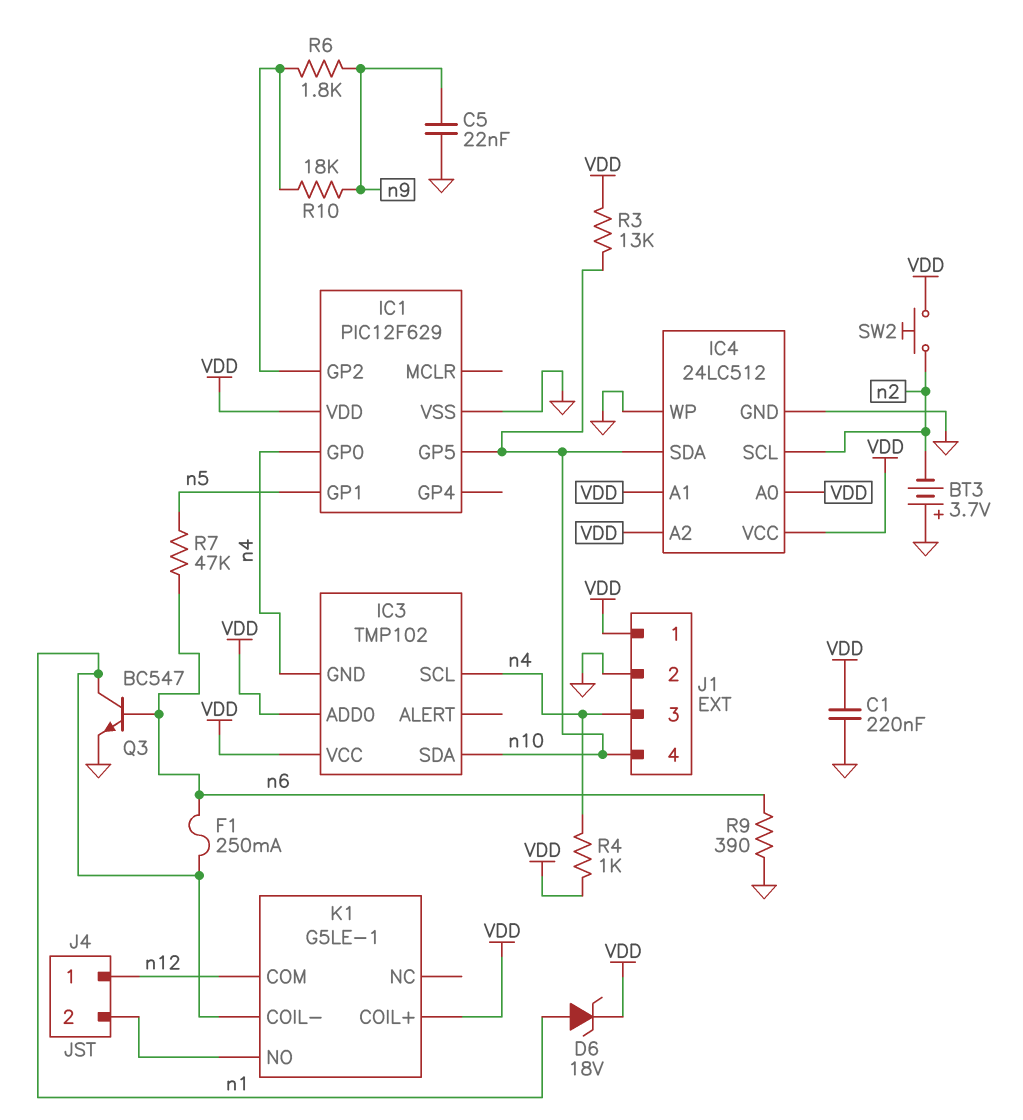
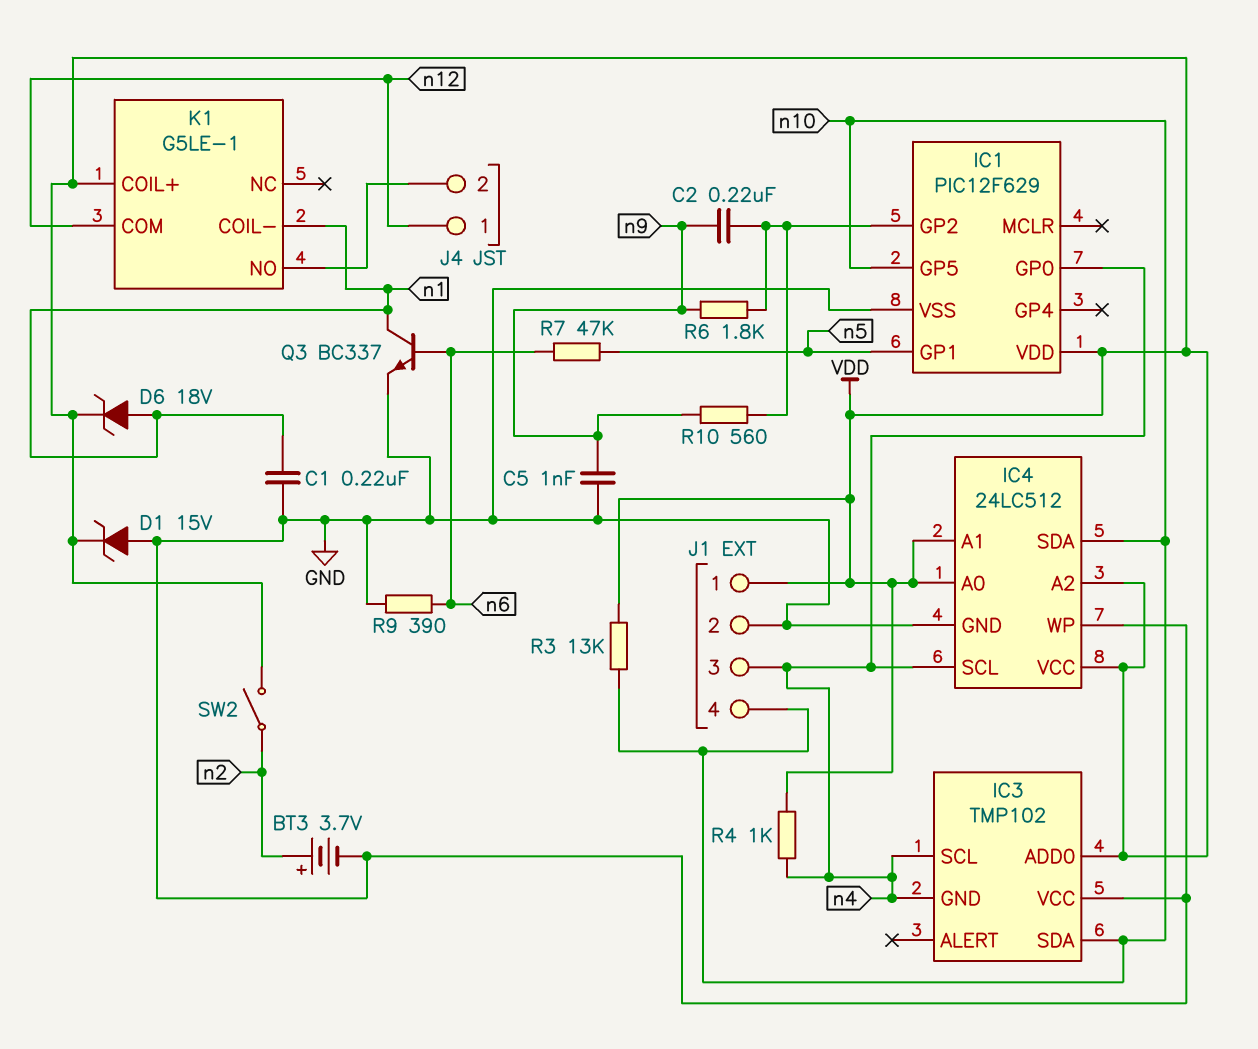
BT3: 3.7V (plus GND, minus n2) -> 3.7V (plus n2, minus GND)
C1: 220nF (GND, VDD) -> 220nF (GND, n1)
C2: none -> 220nF (IC1/GP2, n9)
C5: 22nF (GND, n9) -> 1nF (GND, n9)
D1: none -> zener 15V (A GND, K VDD)
F1: 250mA (n1, n6) -> none
IC3 pin VCC: VDD -> GND
IC4 pin SCL: n2 -> n4
Q3: NPN BC547 (B n6, C n1, E GND) -> NPN BC337 (B n6, C n1, E GND)
R10: 18k (IC1/GP2, n9) -> 560 (IC1/GP2, n9)
SW2: button (VDD, n2) -> switch (VDD, n2)

